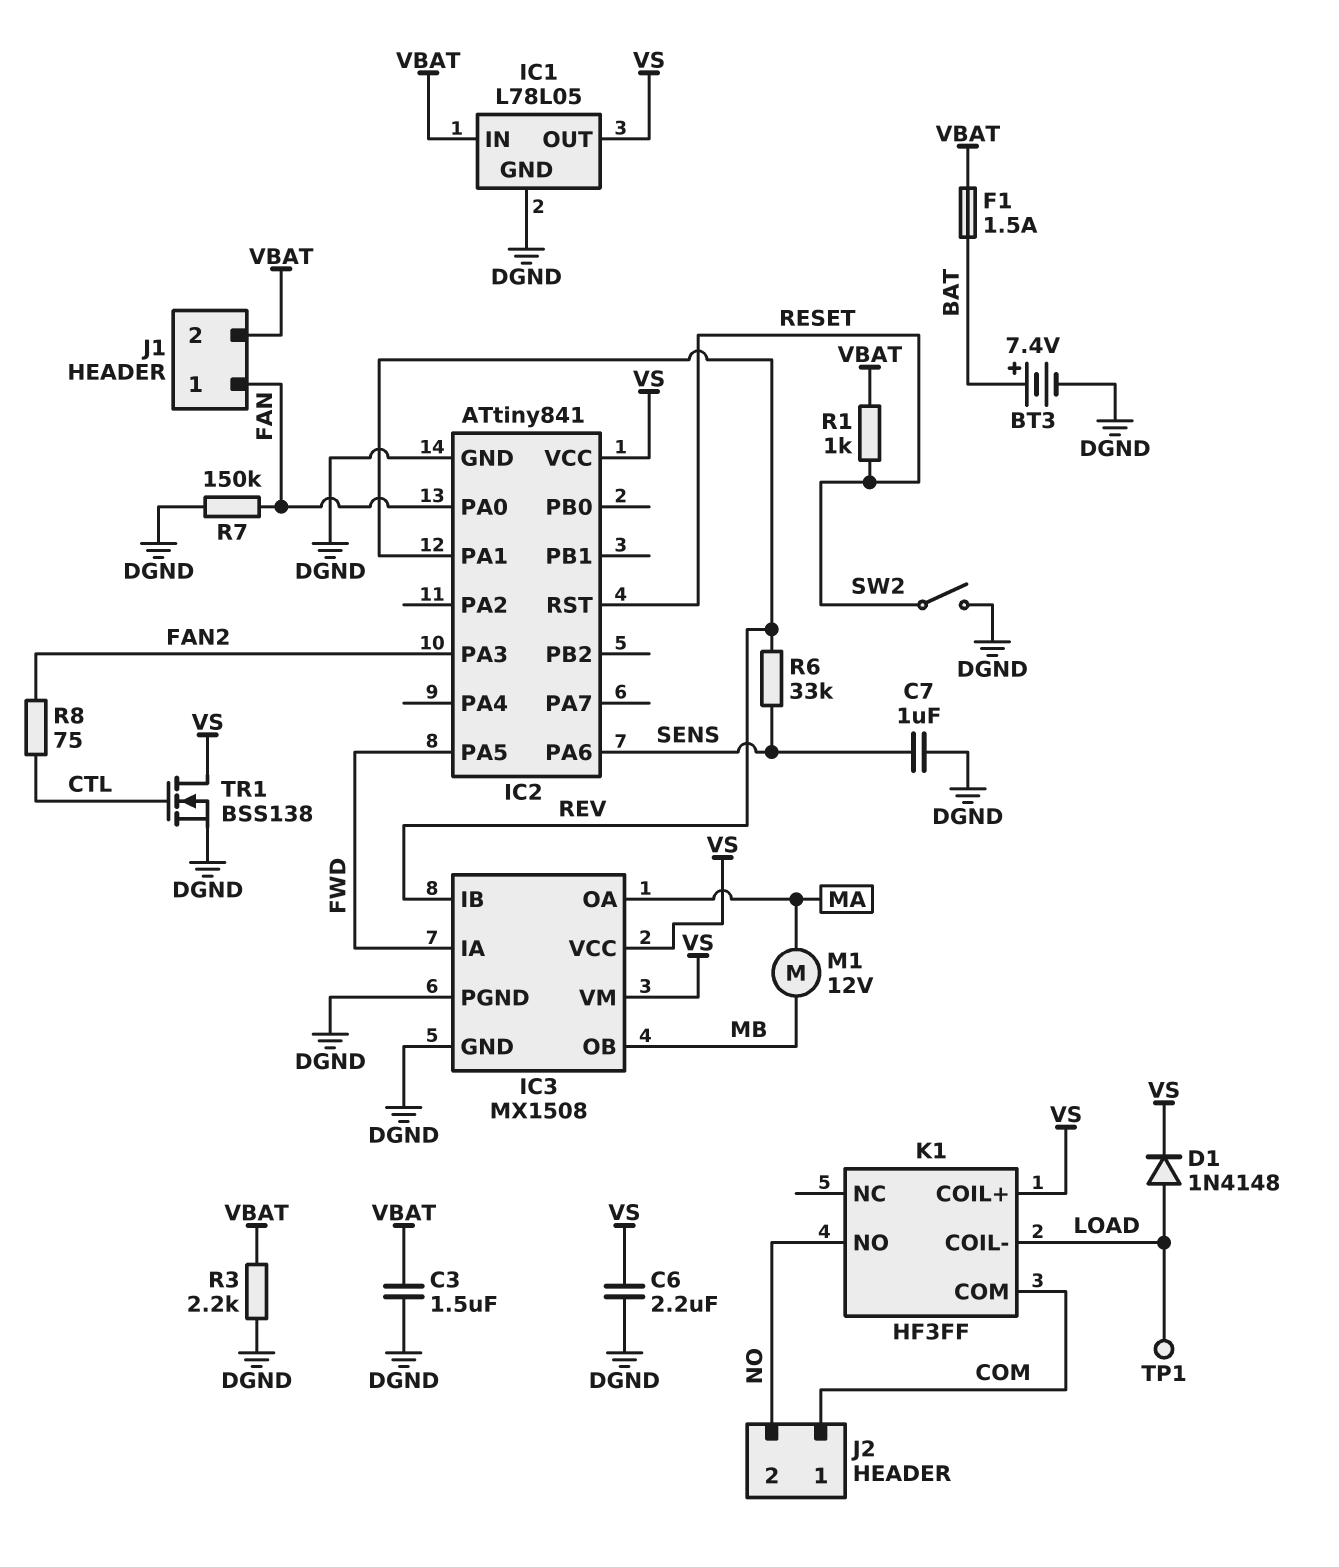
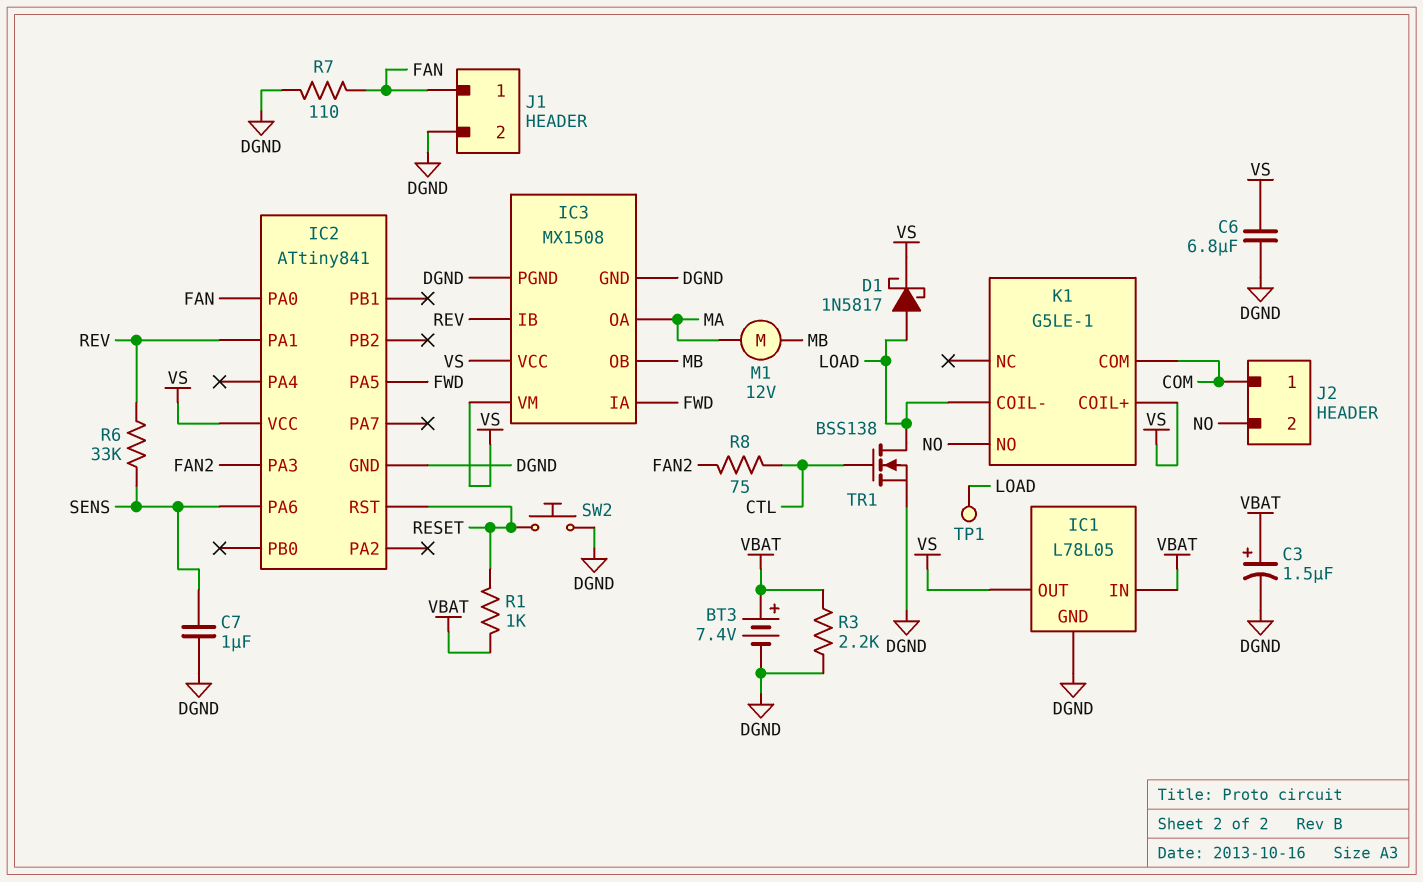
BT3: 7.4V (plus BAT, minus DGND) -> 7.4V (plus VBAT, minus DGND)
C3: 1.5uF (DGND, VBAT) -> 1.5uF (plus VBAT, minus DGND)
C6: 2.2uF (DGND, VS) -> 6.8uF (DGND, VS)
D1: diode 1N4148 (A LOAD, K VS) -> schottky 1N5817 (A LOAD, K VS)
F1: 1.5A (BAT, VBAT) -> none
J1 pin 2: VBAT -> DGND
K1: HF3FF -> G5LE-1
R7: 150k (DGND, FAN) -> 110 (DGND, FAN)
SW2: switch (DGND, RESET) -> button (DGND, RESET)
TR1: NMOS BSS138 (G CTL, D VS, S DGND) -> NMOS BSS138 (G CTL, D LOAD, S DGND)

